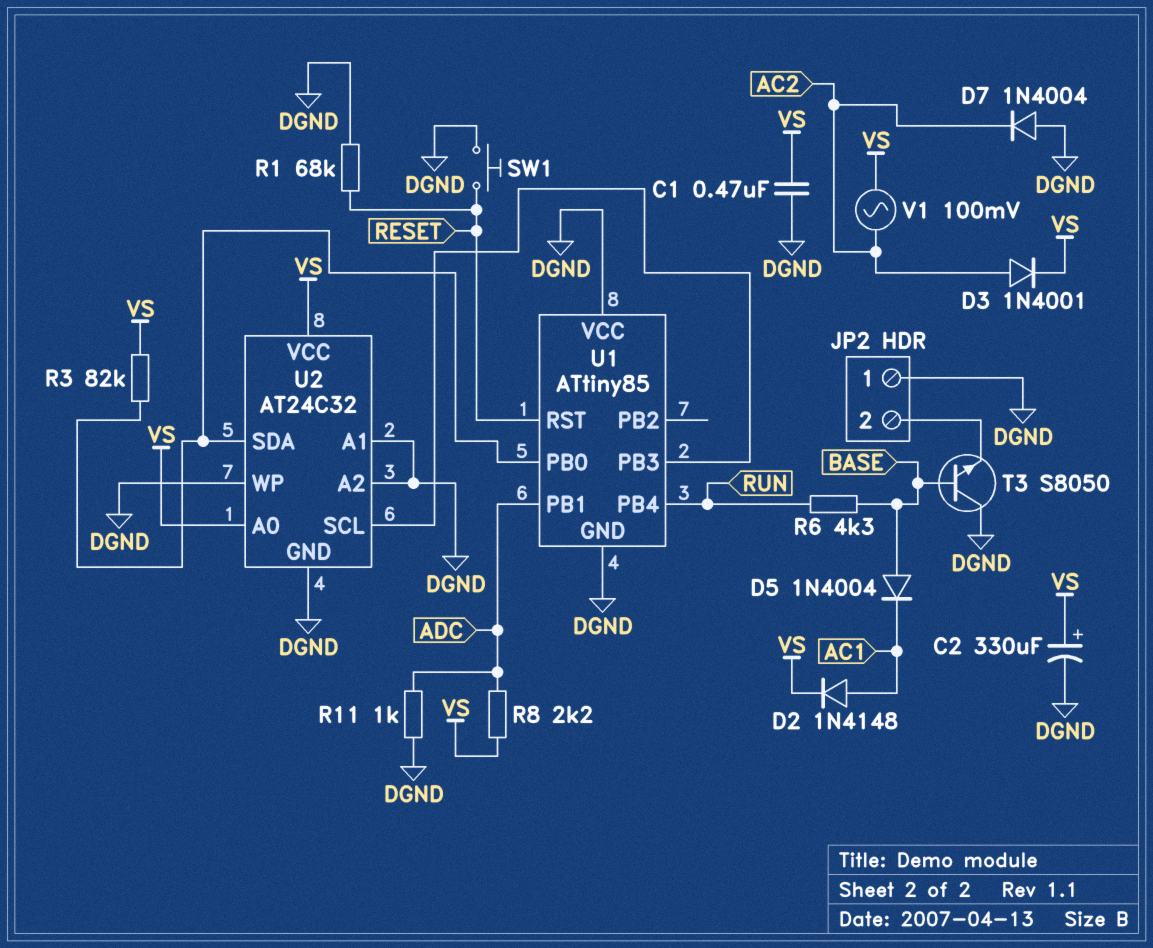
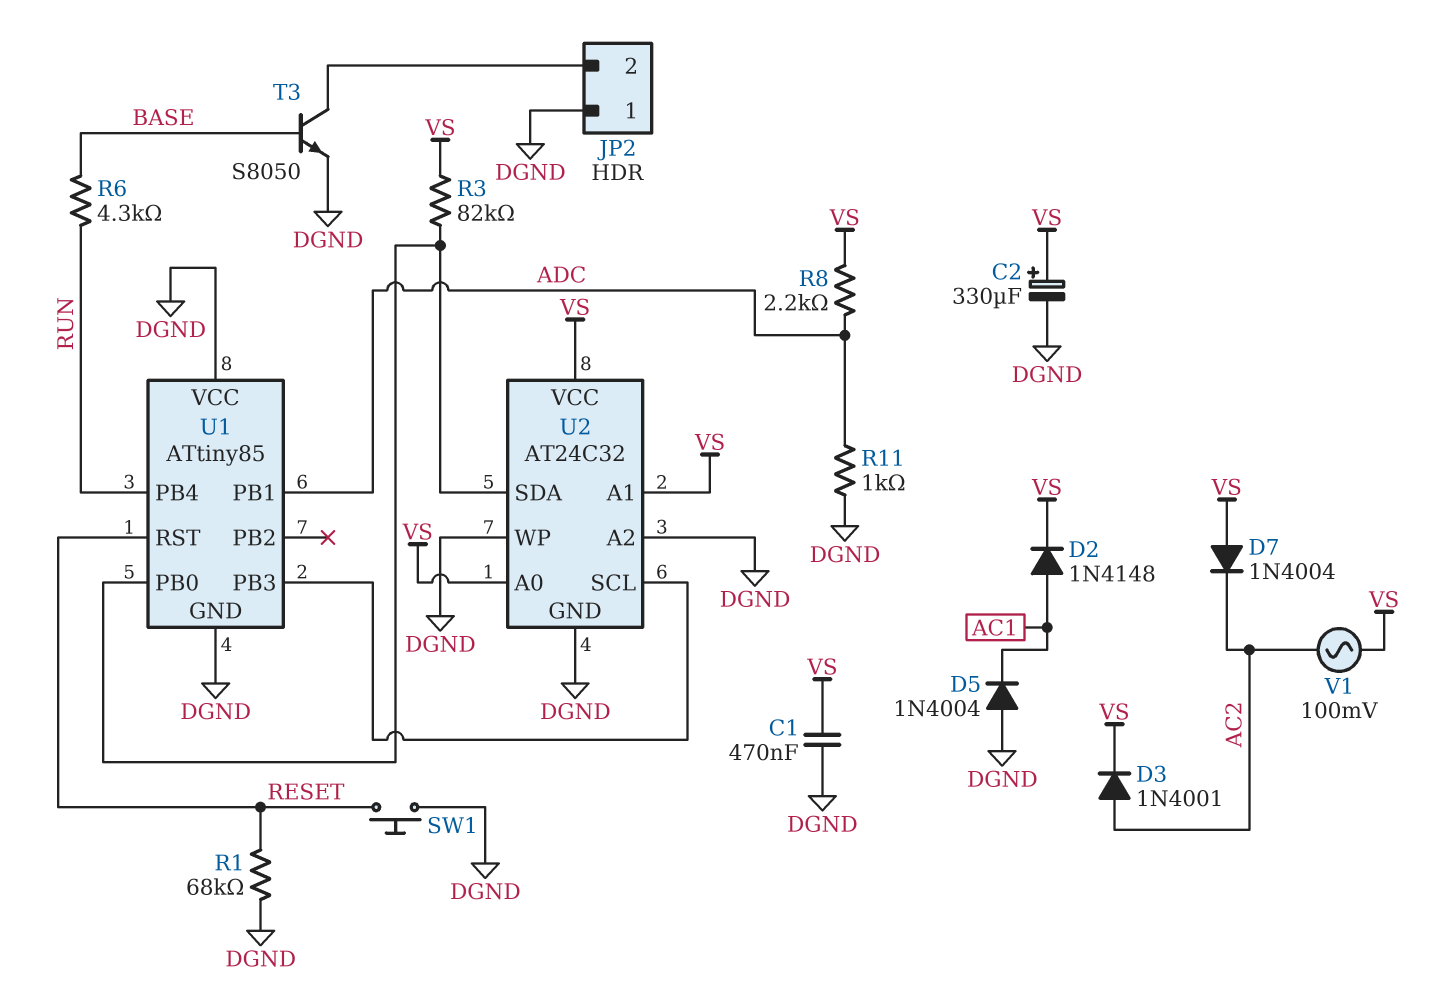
D5: diode 1N4004 (A BASE, K AC1) -> diode 1N4004 (A DGND, K AC1)
D7: diode 1N4004 (A DGND, K AC2) -> diode 1N4004 (A VS, K AC2)
T3: NPN S8050 (B BASE, C DGND, E JP2/2) -> NPN S8050 (B BASE, C JP2/2, E DGND)
U2 pin A1: DGND -> VS

